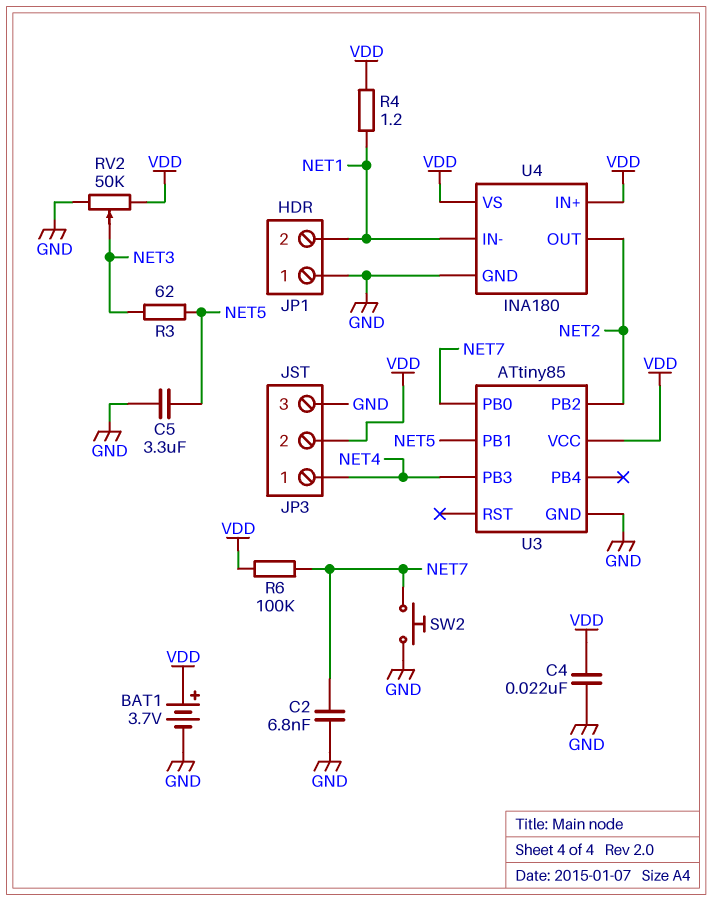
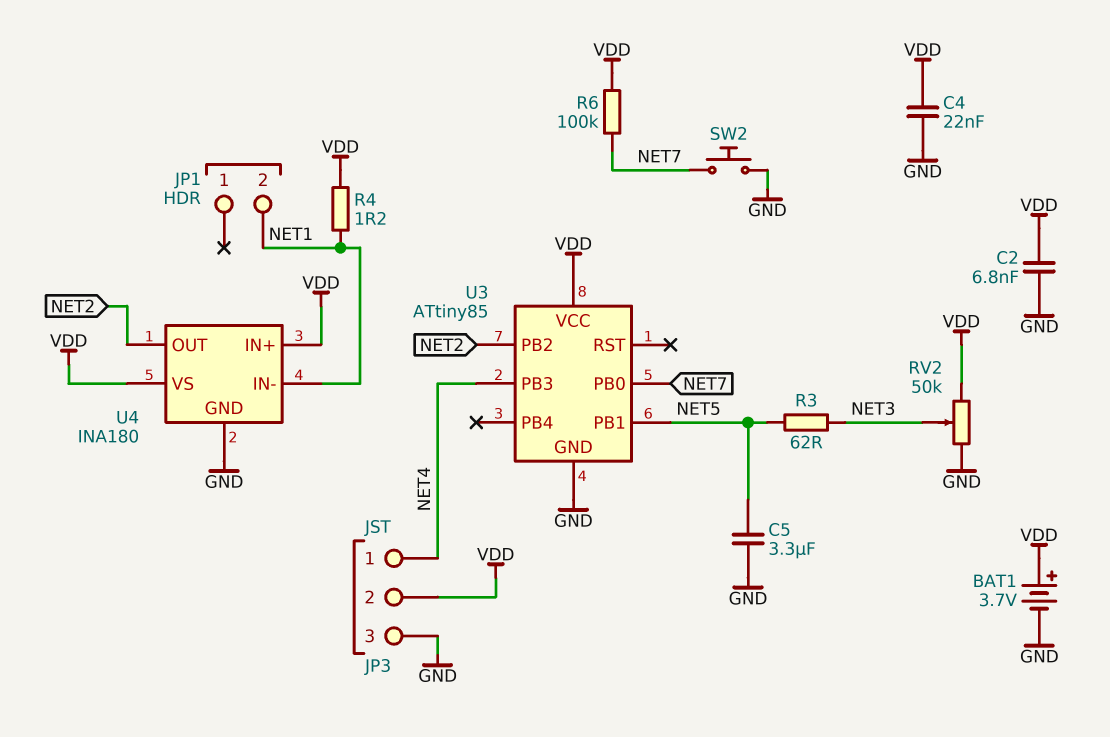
C2: 6.8nF (GND, NET7) -> 6.8nF (GND, VDD)
JP1 pin 1: GND -> none

